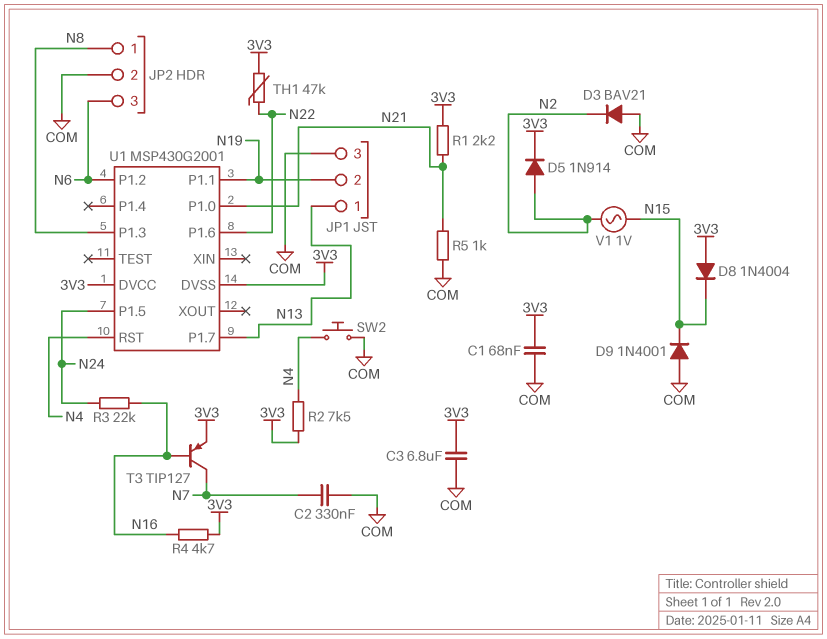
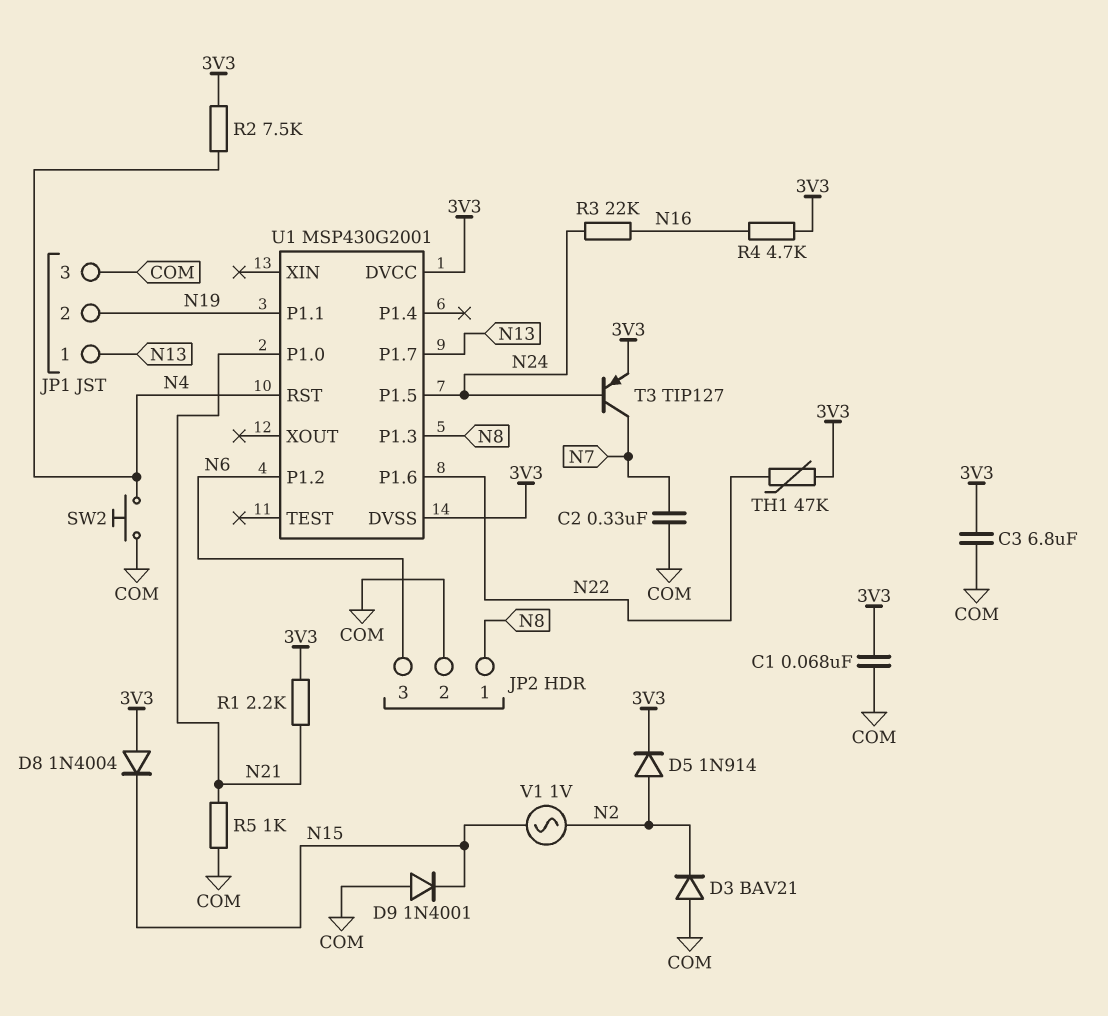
T3: PNP TIP127 (B N16, C N7, E 3V3) -> PNP TIP127 (B N24, C N7, E 3V3)

